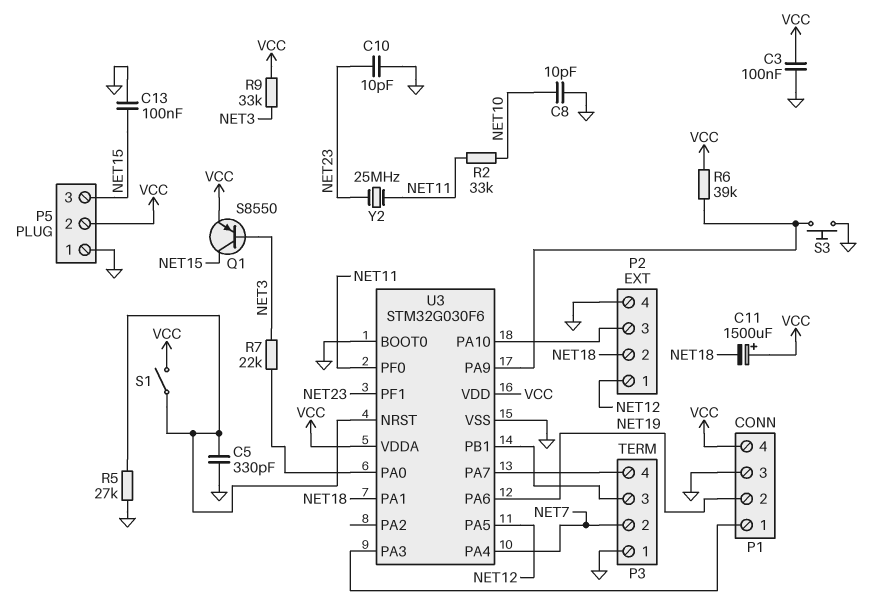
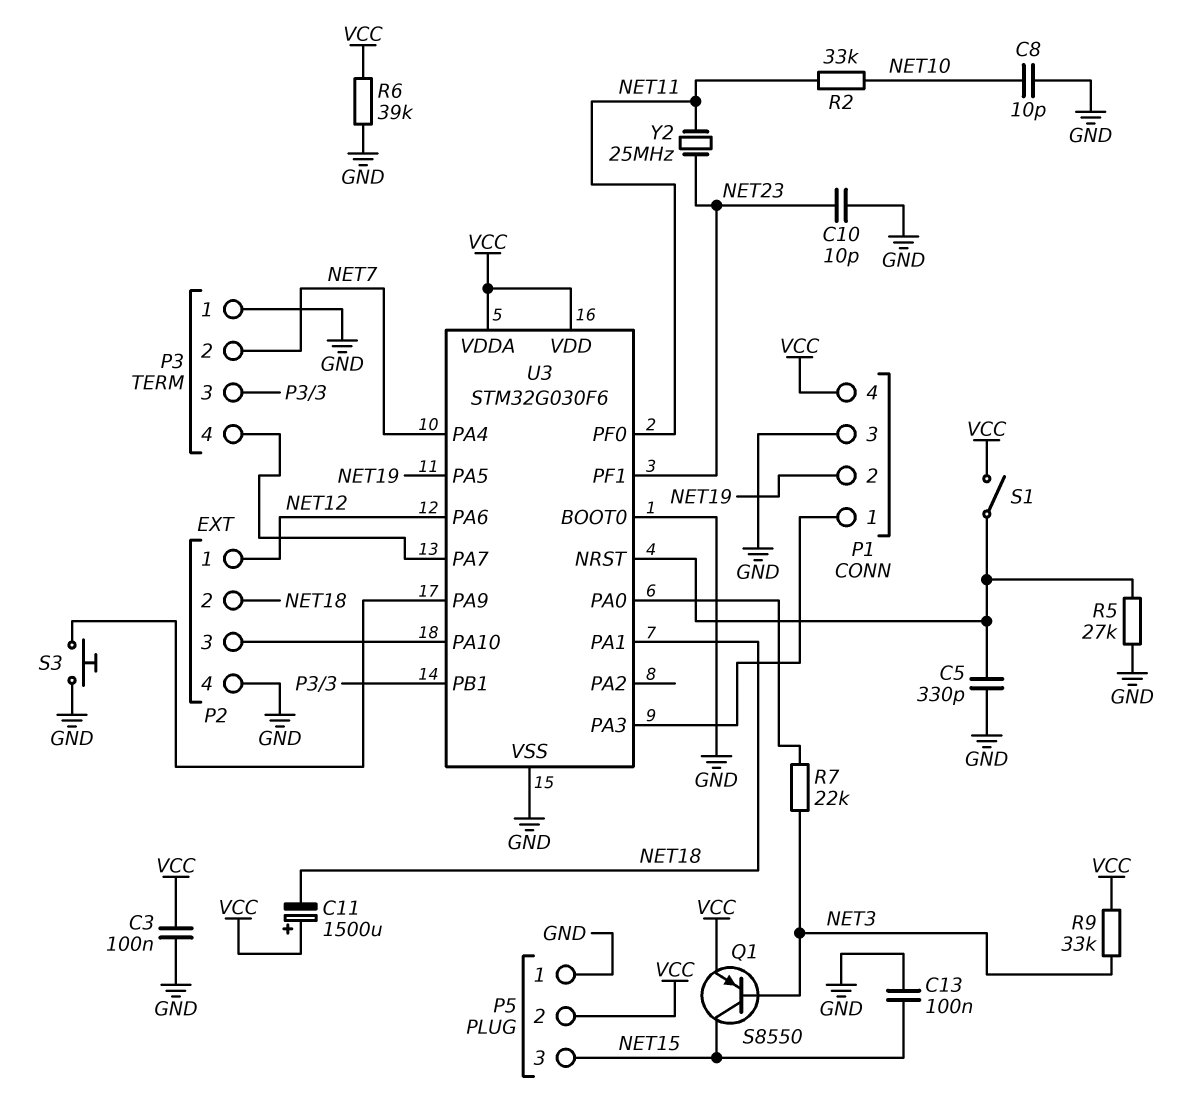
R6: 39k (U3/PA9, VCC) -> 39k (GND, VCC)
U3 pin PA5: NET12 -> NET19
U3 pin PA6: NET19 -> NET12

